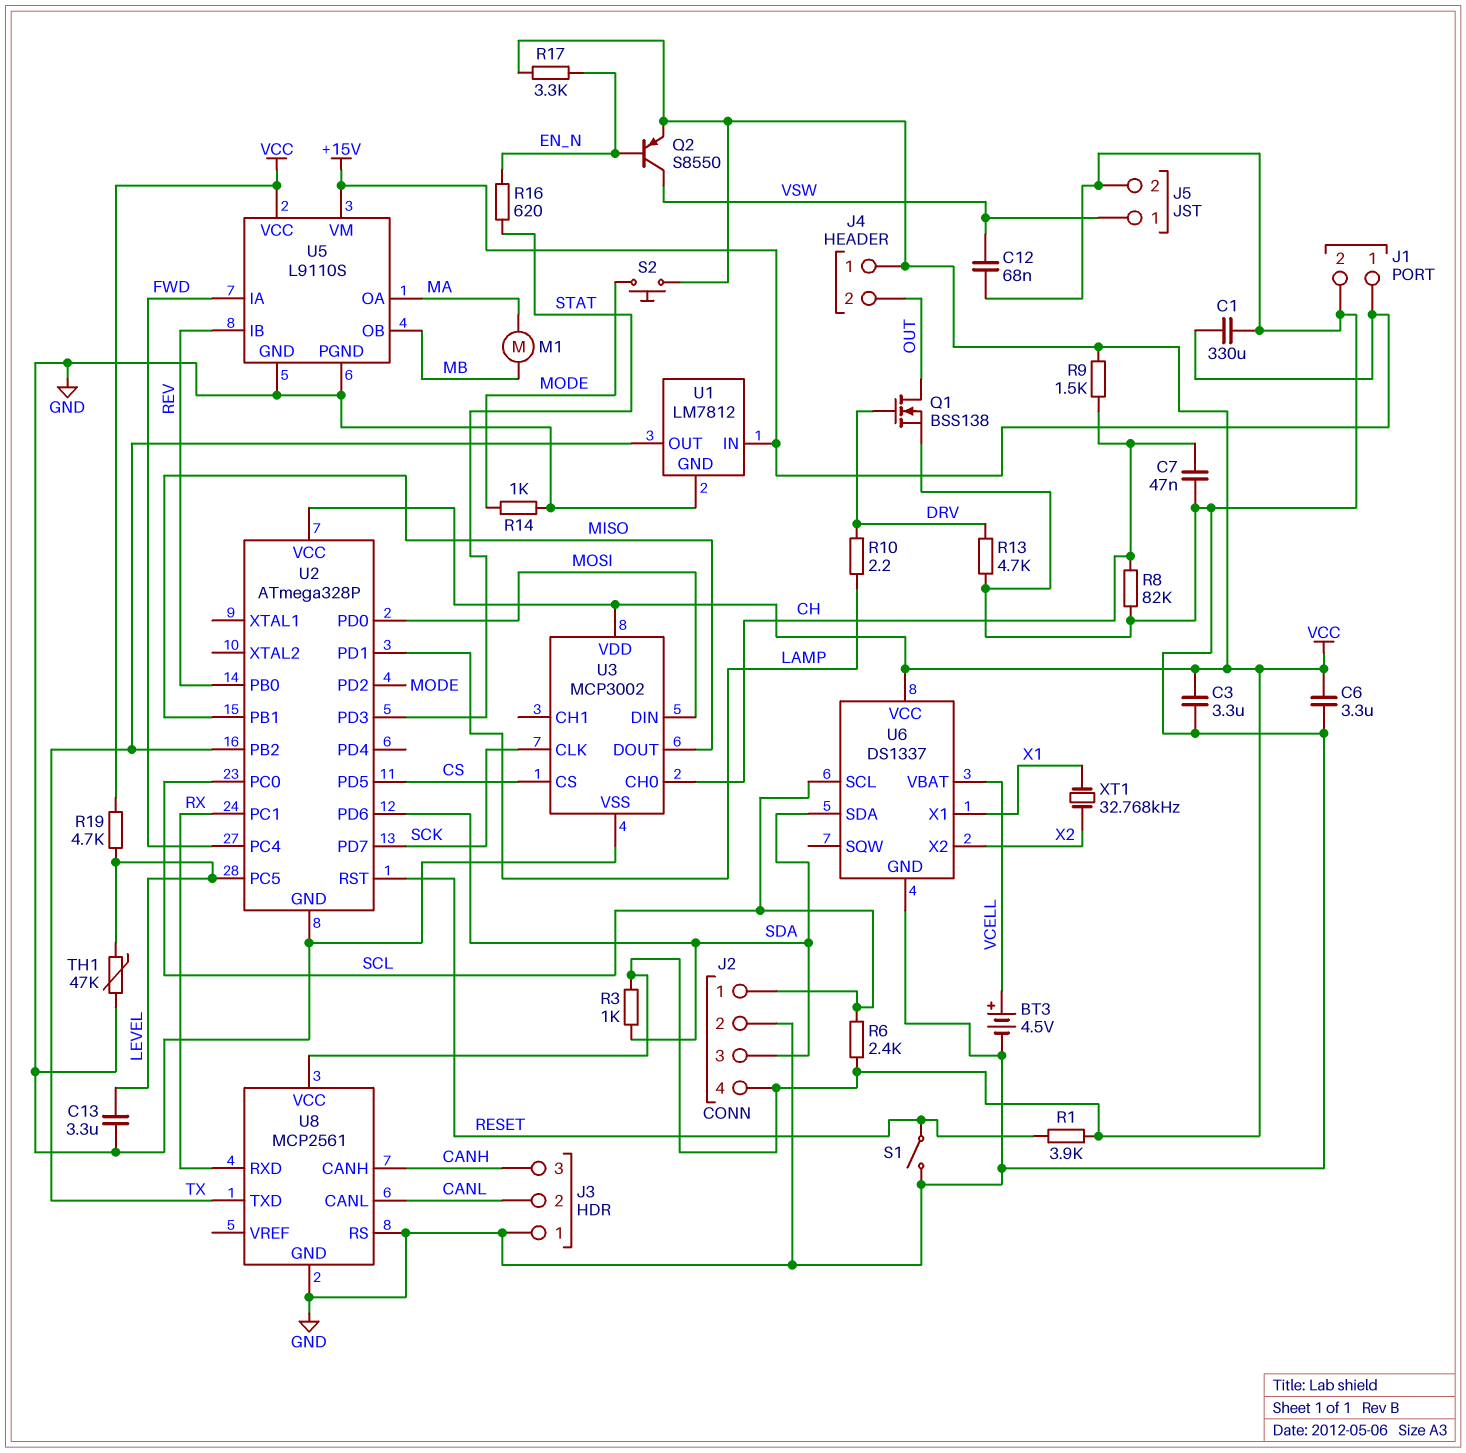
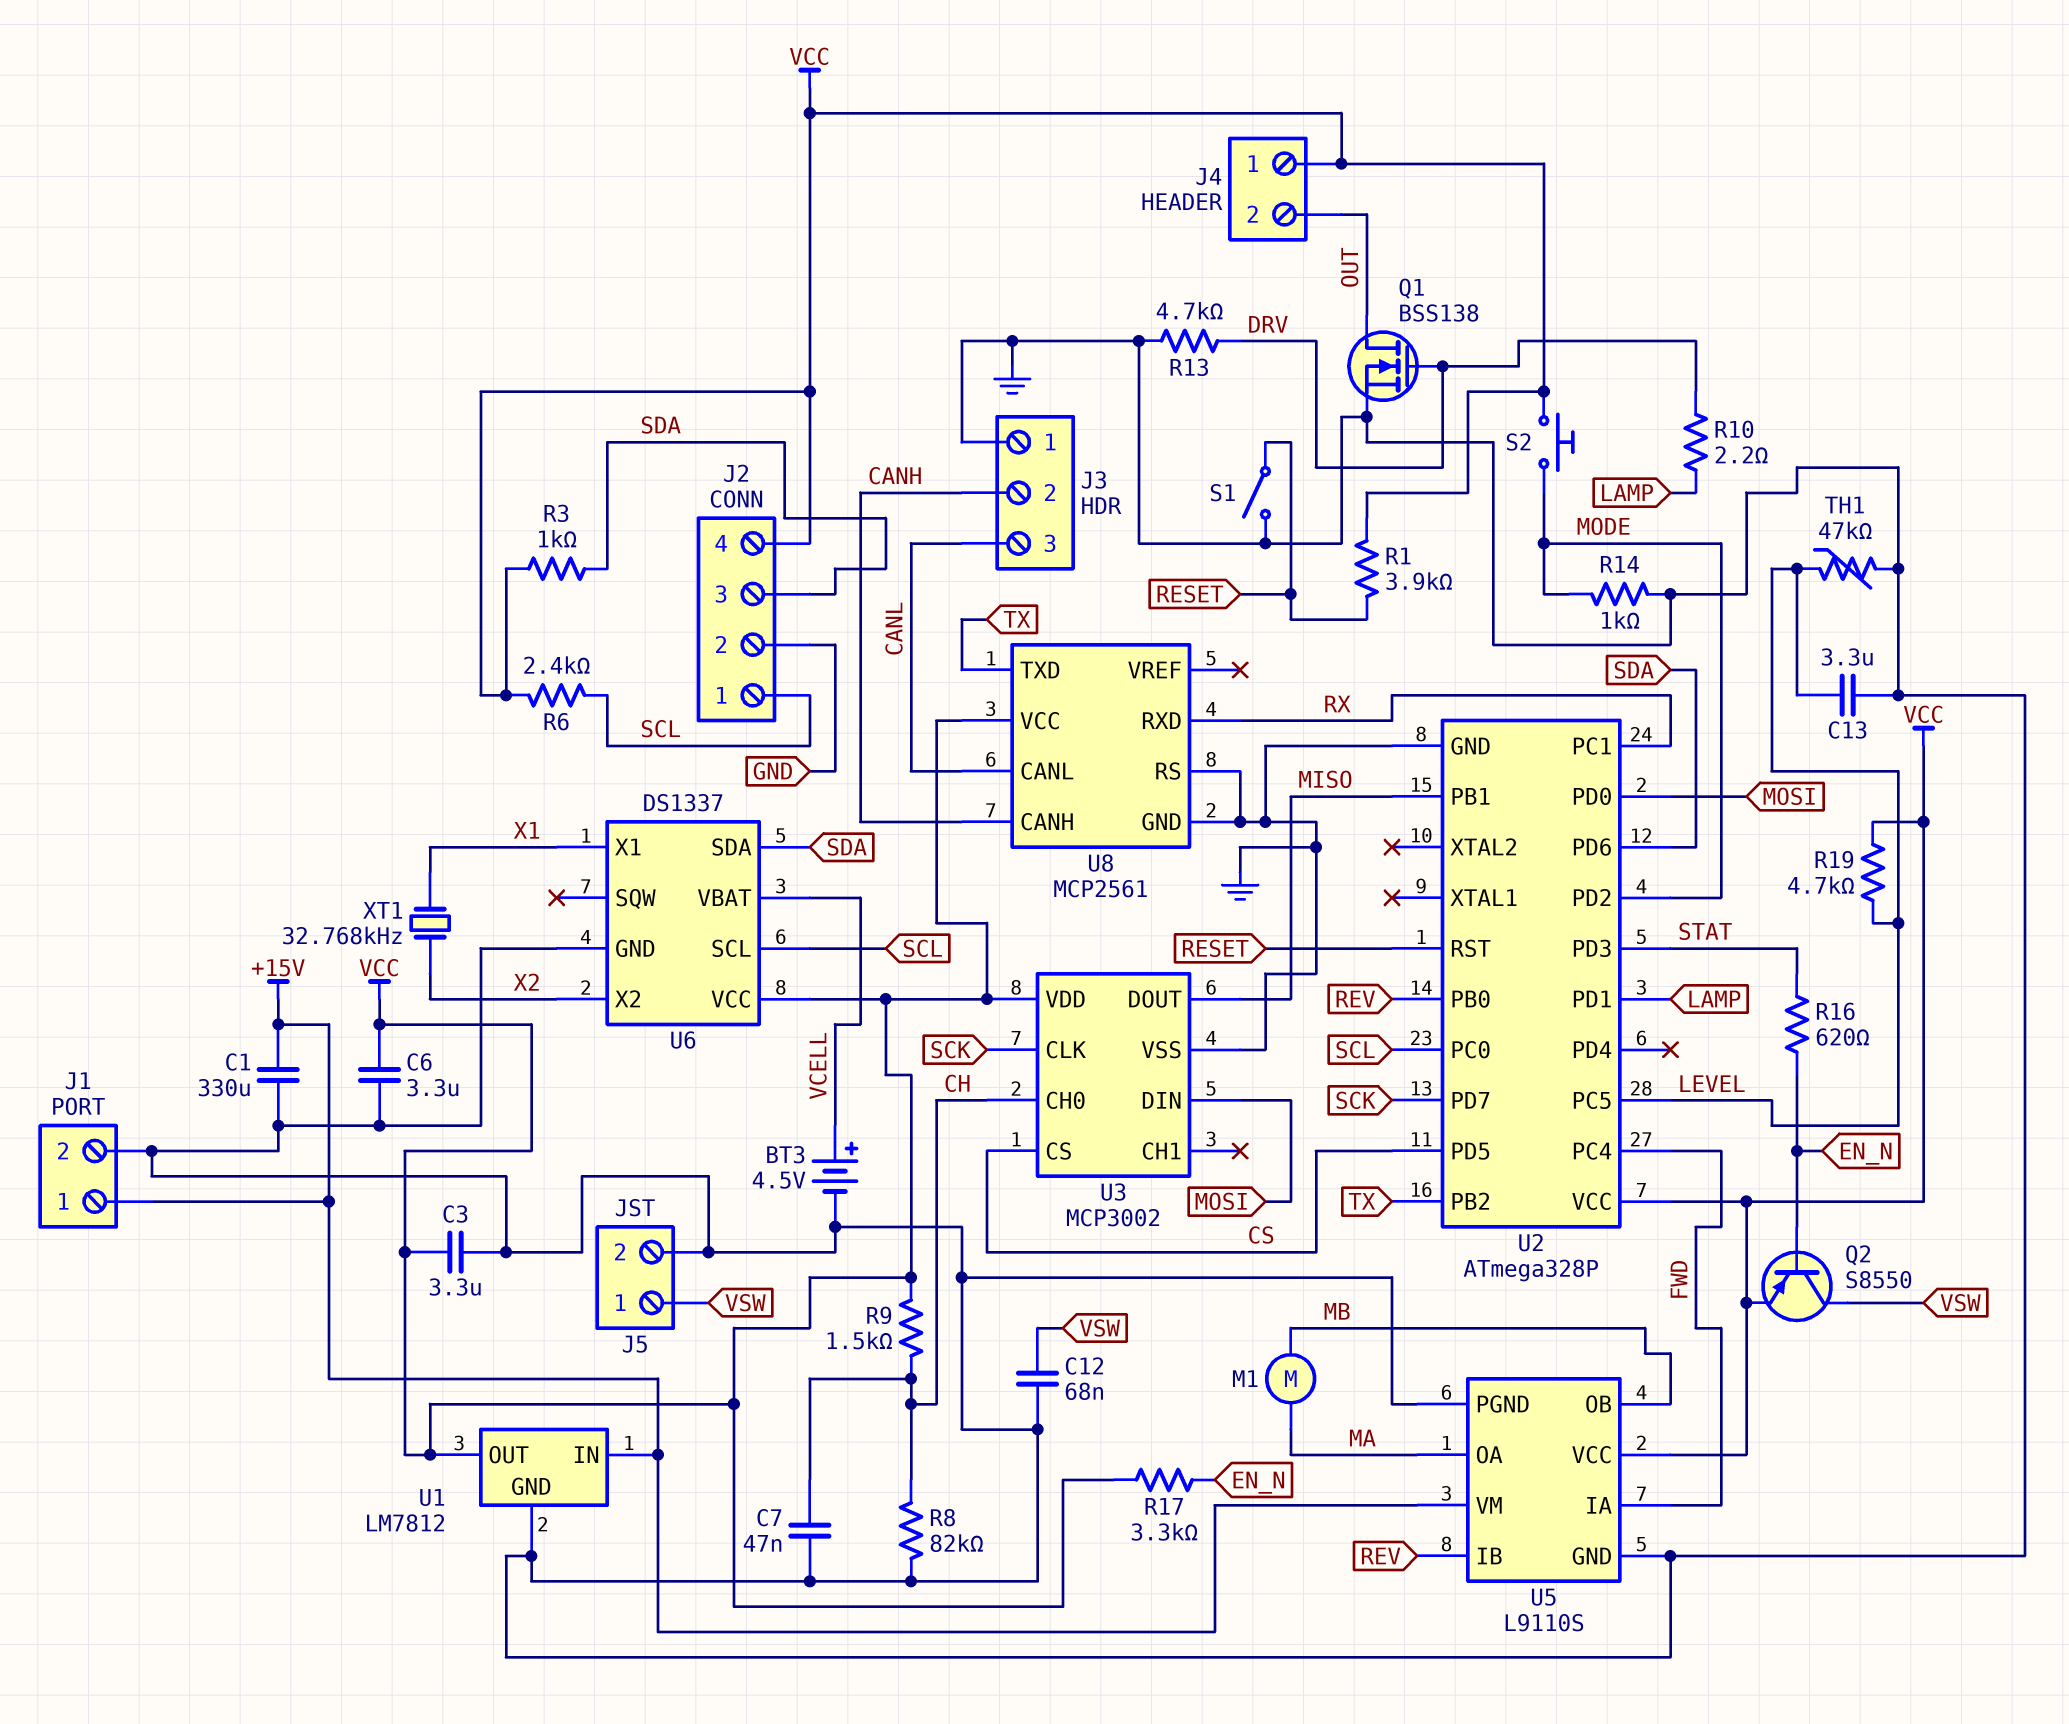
J3 pin 2: CANL -> CANH
J3 pin 3: CANH -> CANL
U1 pin OUT: TX -> VCC

